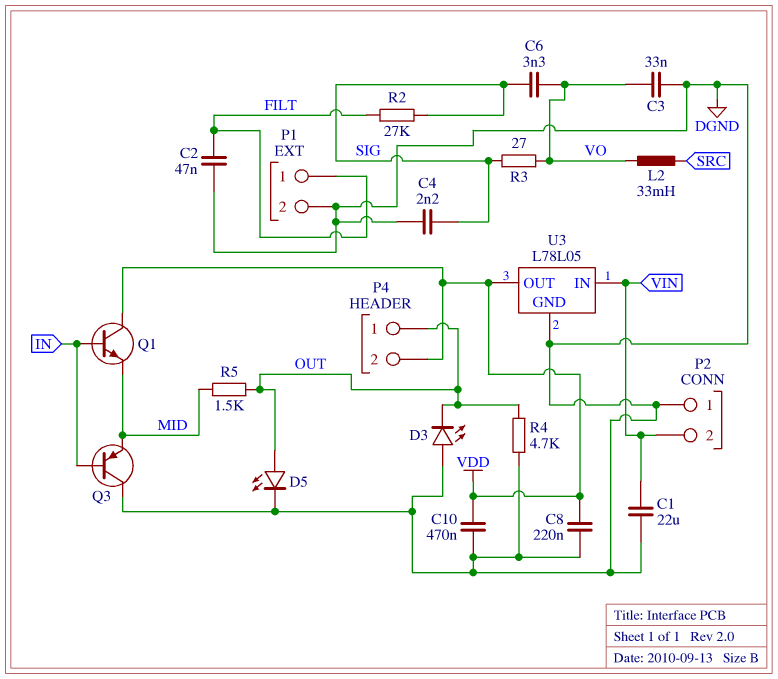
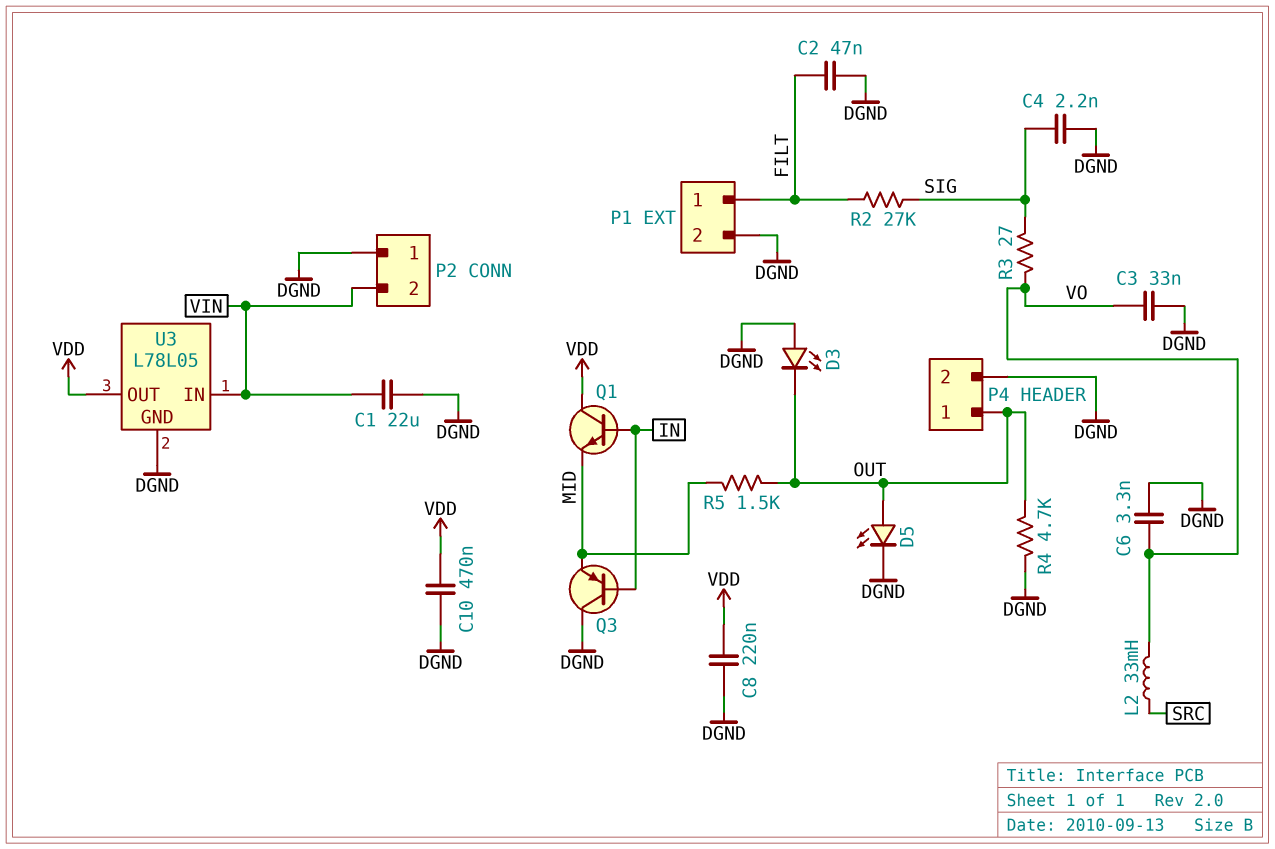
C6: 3.3nF (SIG, VO) -> 3.3nF (DGND, VO)
P4 pin 2: VDD -> DGND

